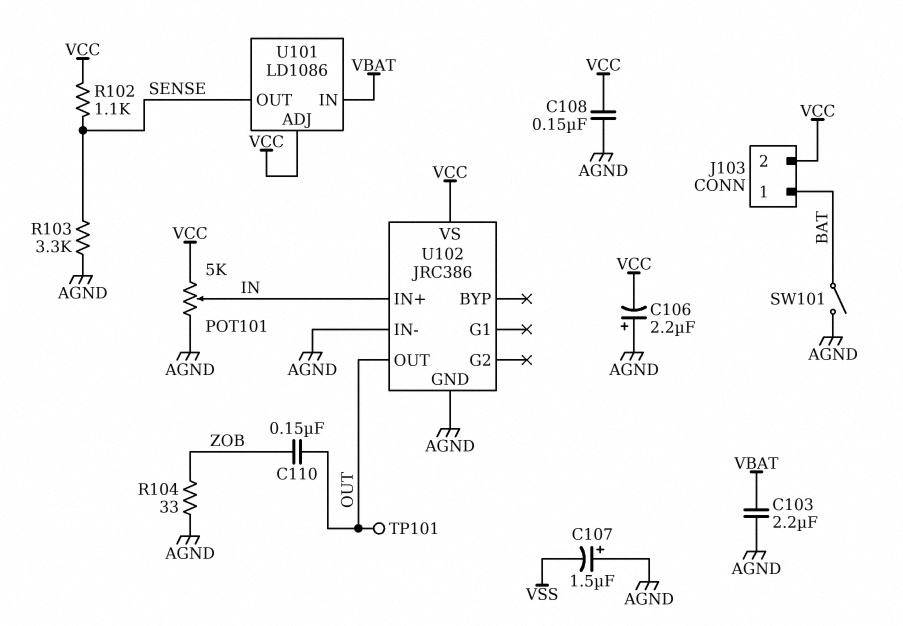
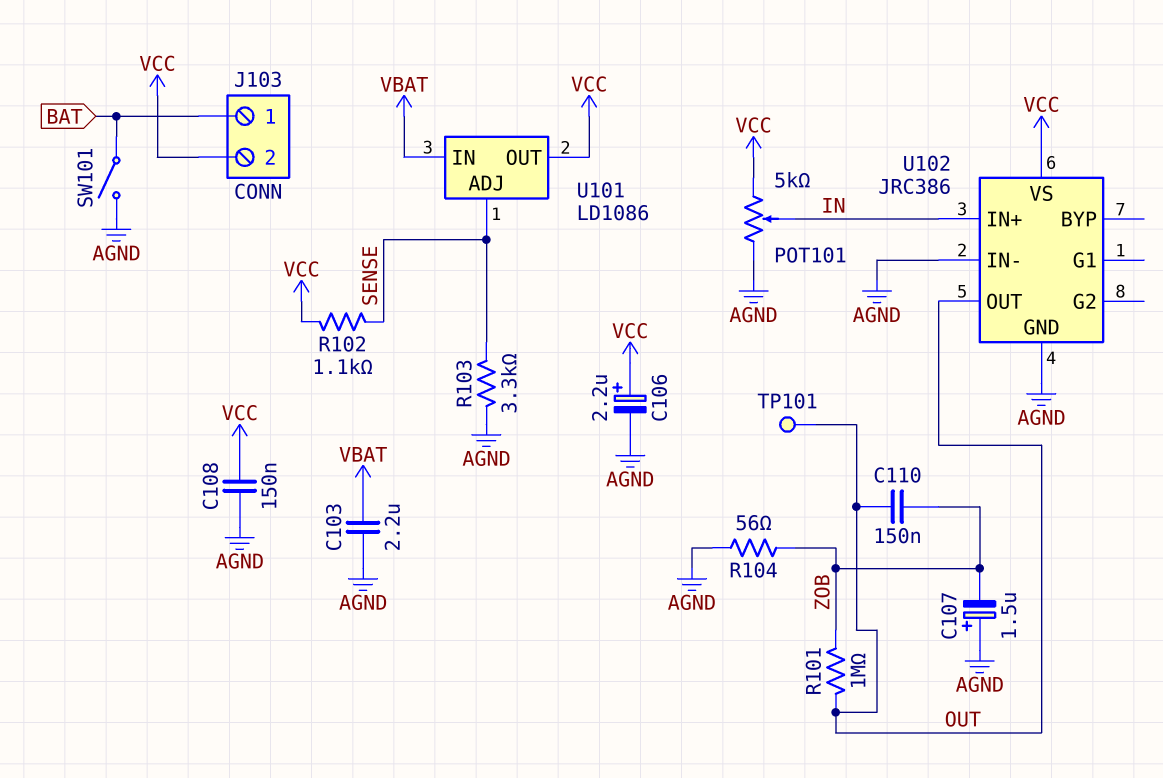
C106: 2.2uF (plus AGND, minus VCC) -> 2.2uF (plus VCC, minus AGND)
C107: 1.5uF (plus AGND, minus VSS) -> 1.5uF (plus AGND, minus ZOB)
R101: none -> 1M (OUT, ZOB)
R104: 33 (AGND, ZOB) -> 56 (AGND, ZOB)
U101 pin ADJ: VCC -> SENSE
U101 pin OUT: SENSE -> VCC

